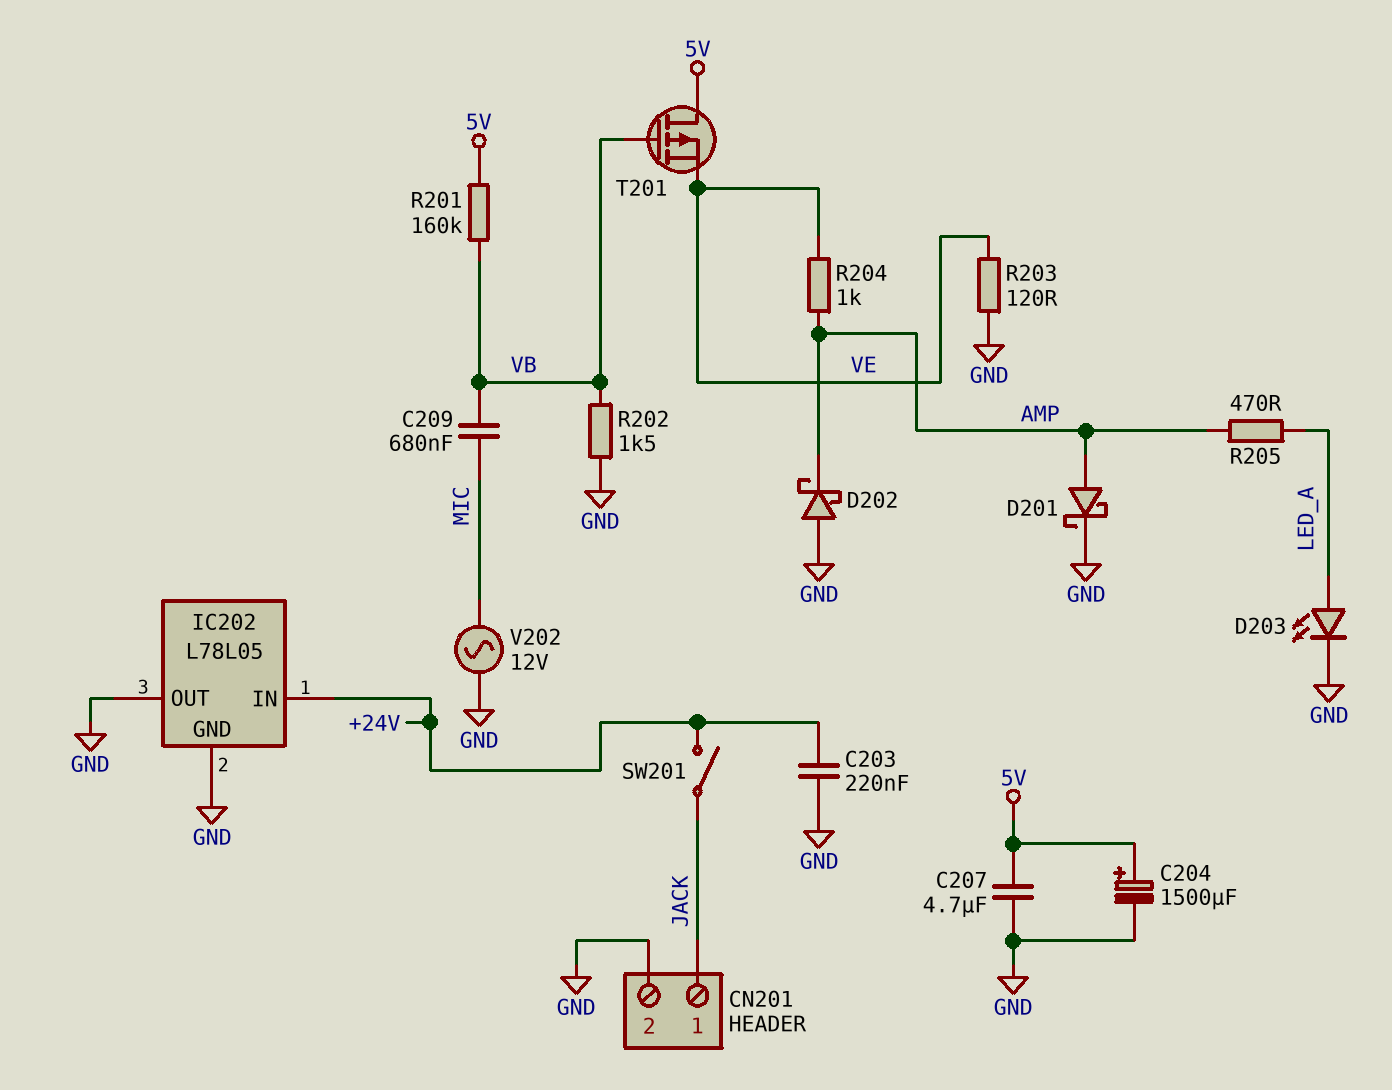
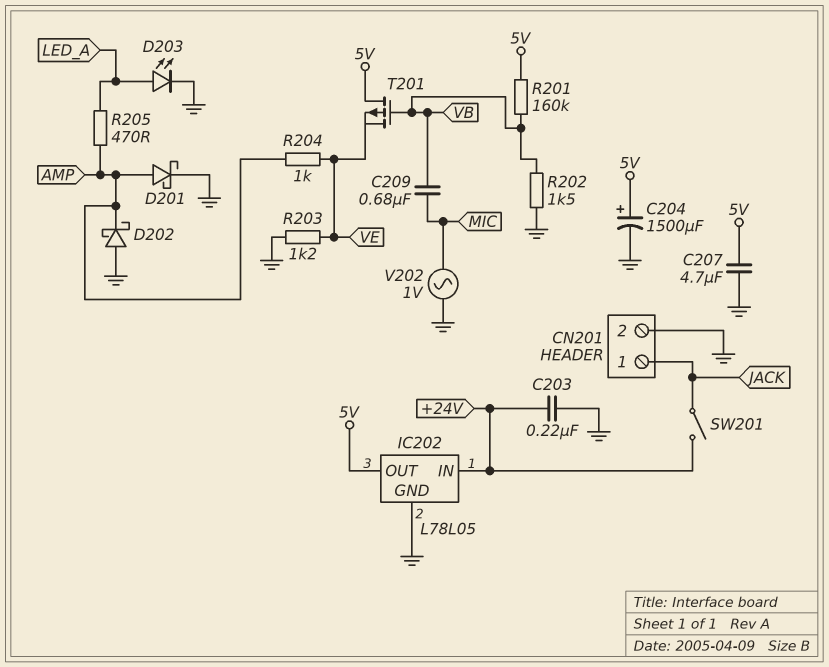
IC202 pin OUT: GND -> 5V
R203: 120 (GND, VE) -> 1.2k (GND, VE)
V202: AC 12V (GND, MIC) -> AC 1V (GND, MIC)

